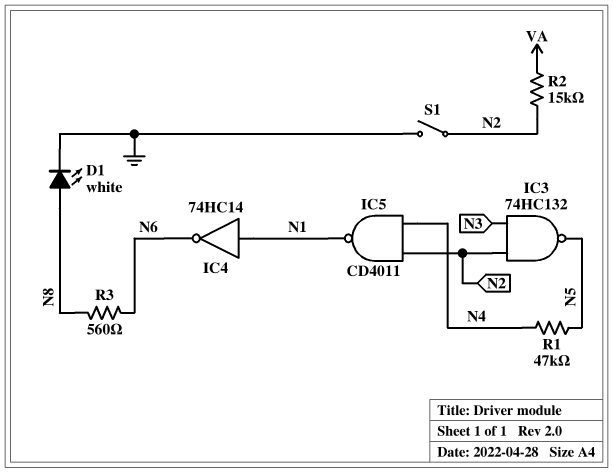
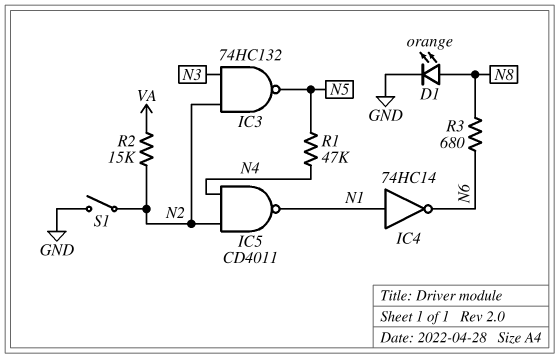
D1: LED white (A N8, K GND) -> LED orange (A N8, K GND)
R3: 560 (N6, N8) -> 680 (N6, N8)

